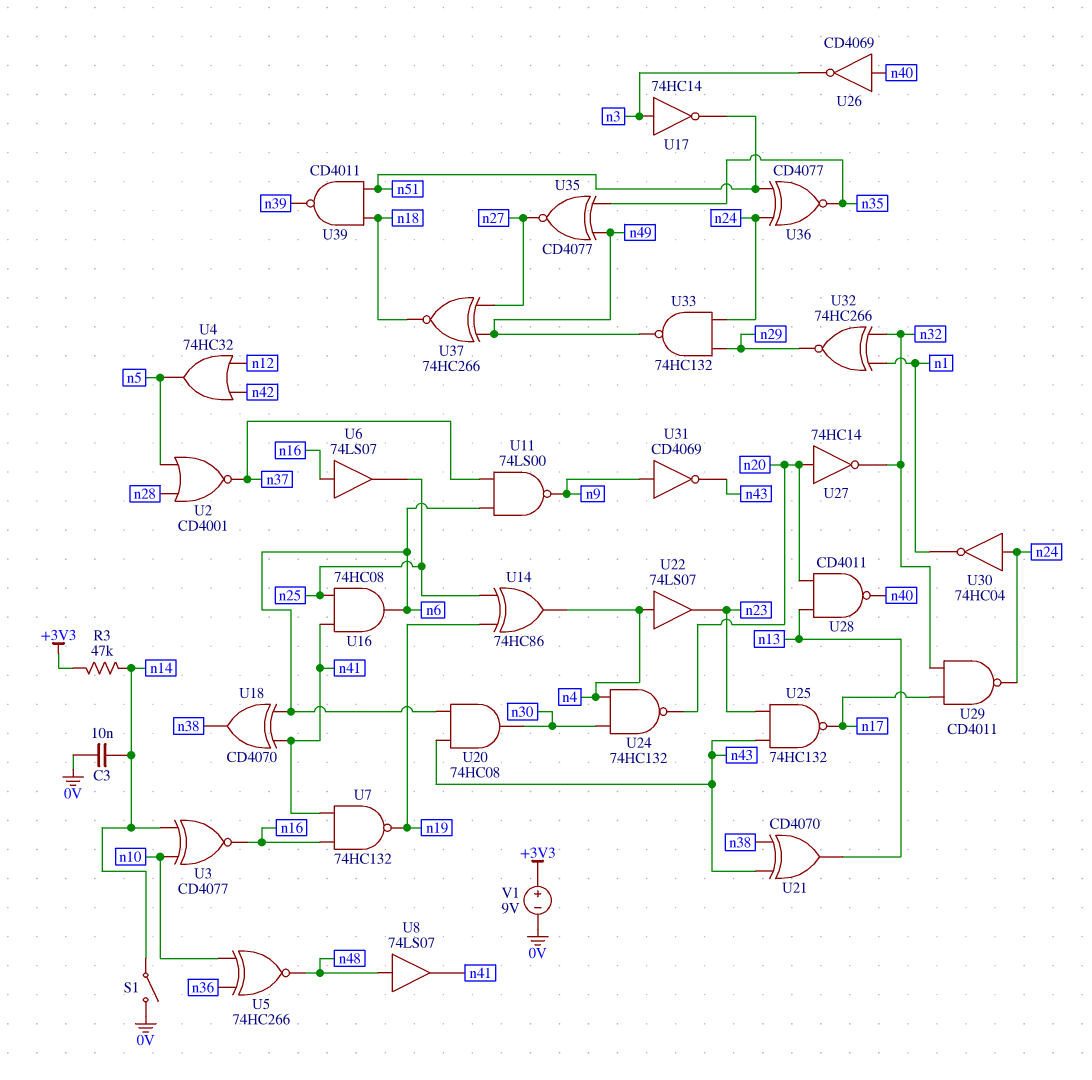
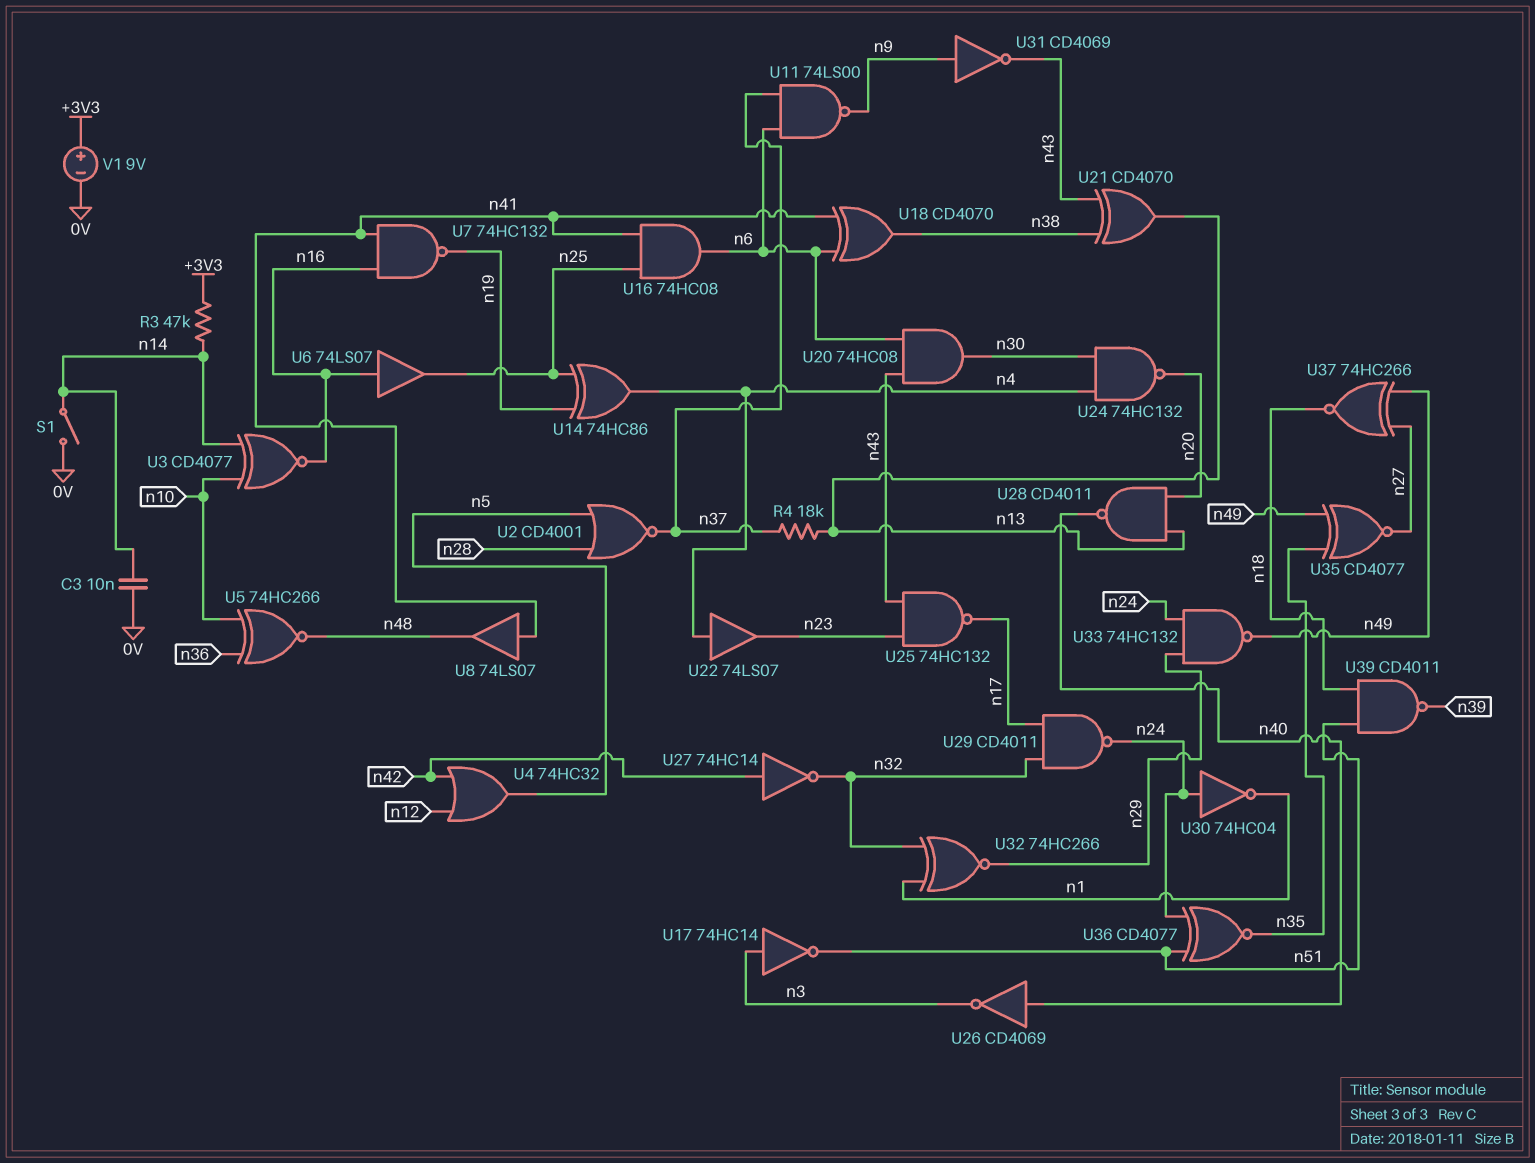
R4: none -> 18k (n13, n37)
U8: buffer 74LS07 (in n48, out n41) -> buffer 74LS07 (in n41, out n48)
U27: NOT 74HC14 (in n20, out n32) -> NOT 74HC14 (in n42, out n32)

